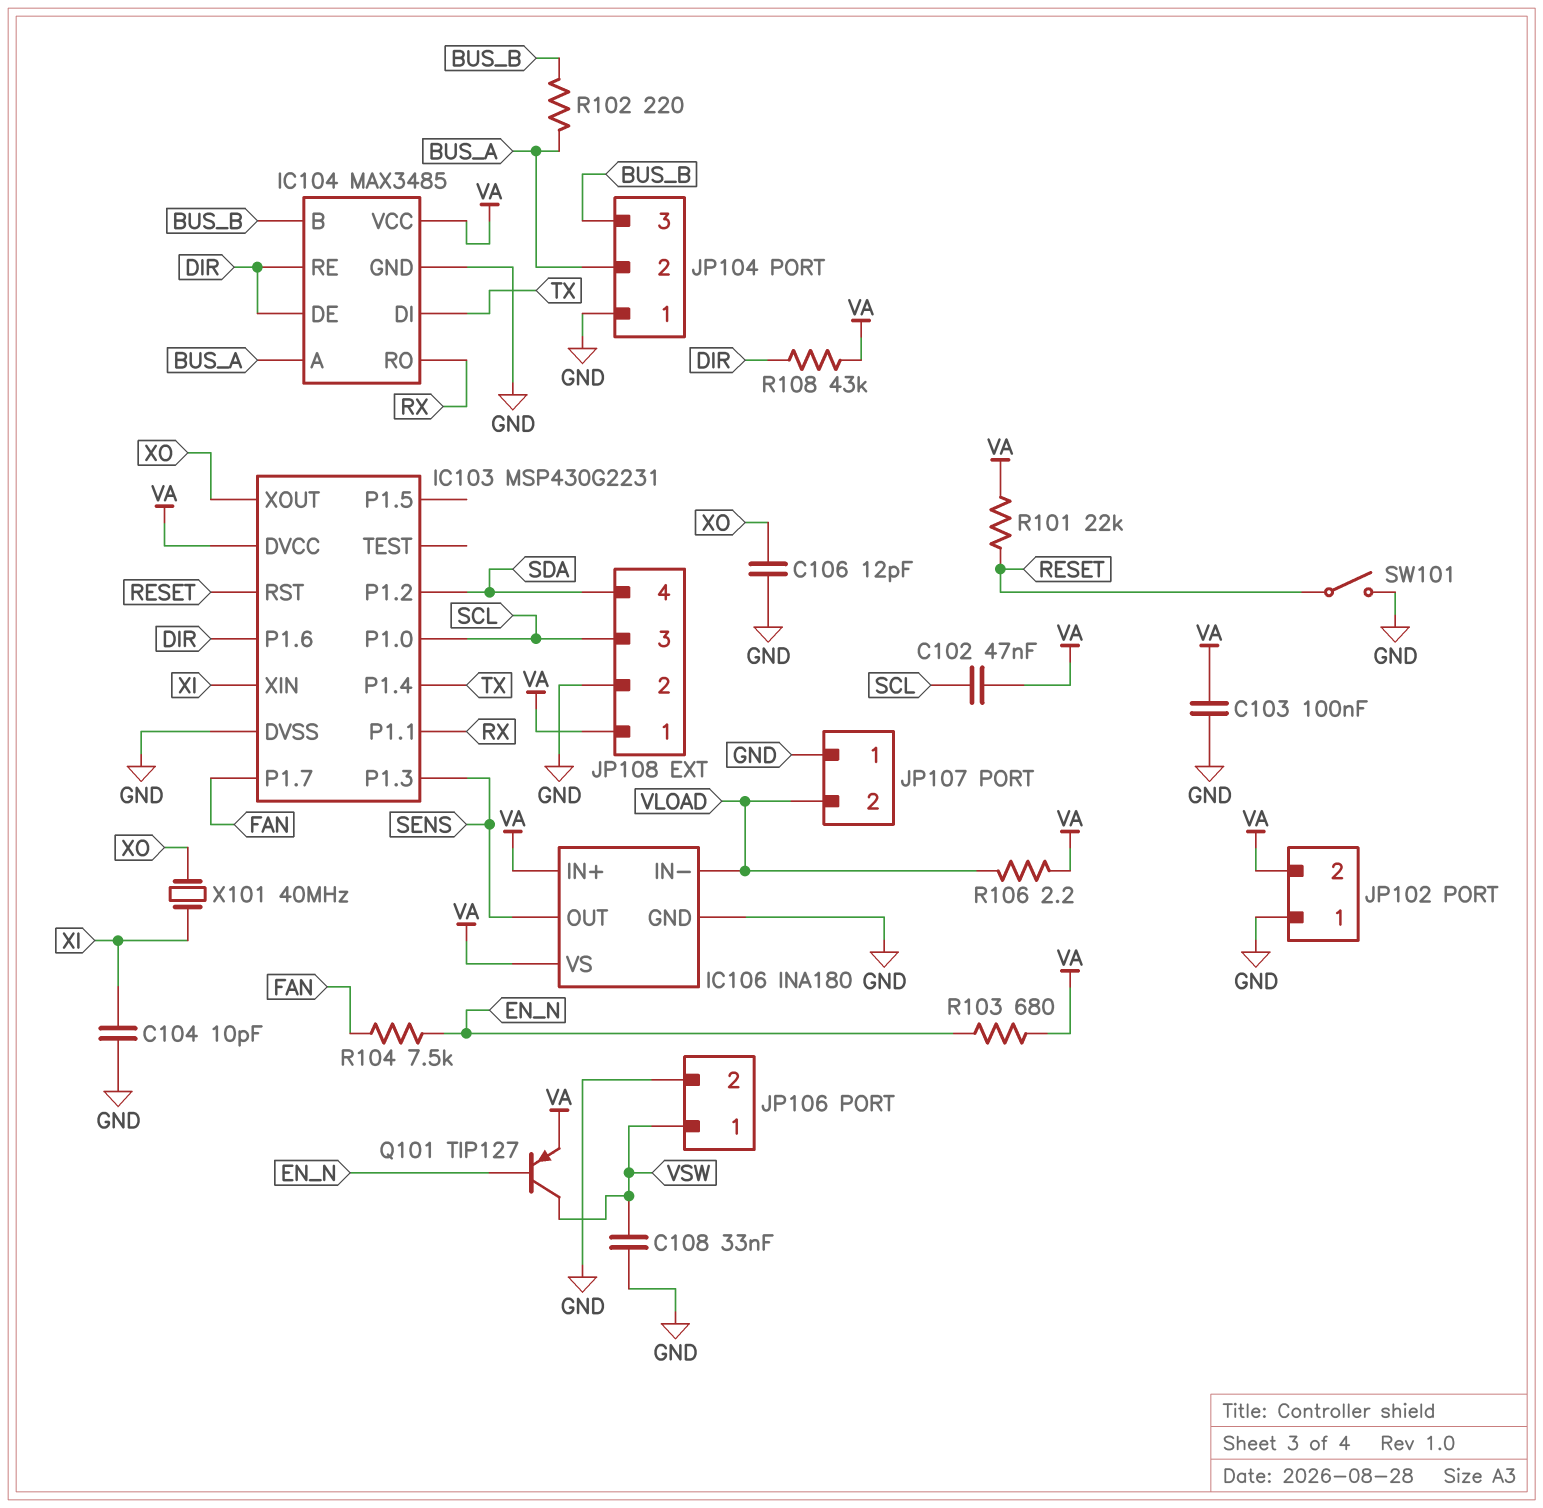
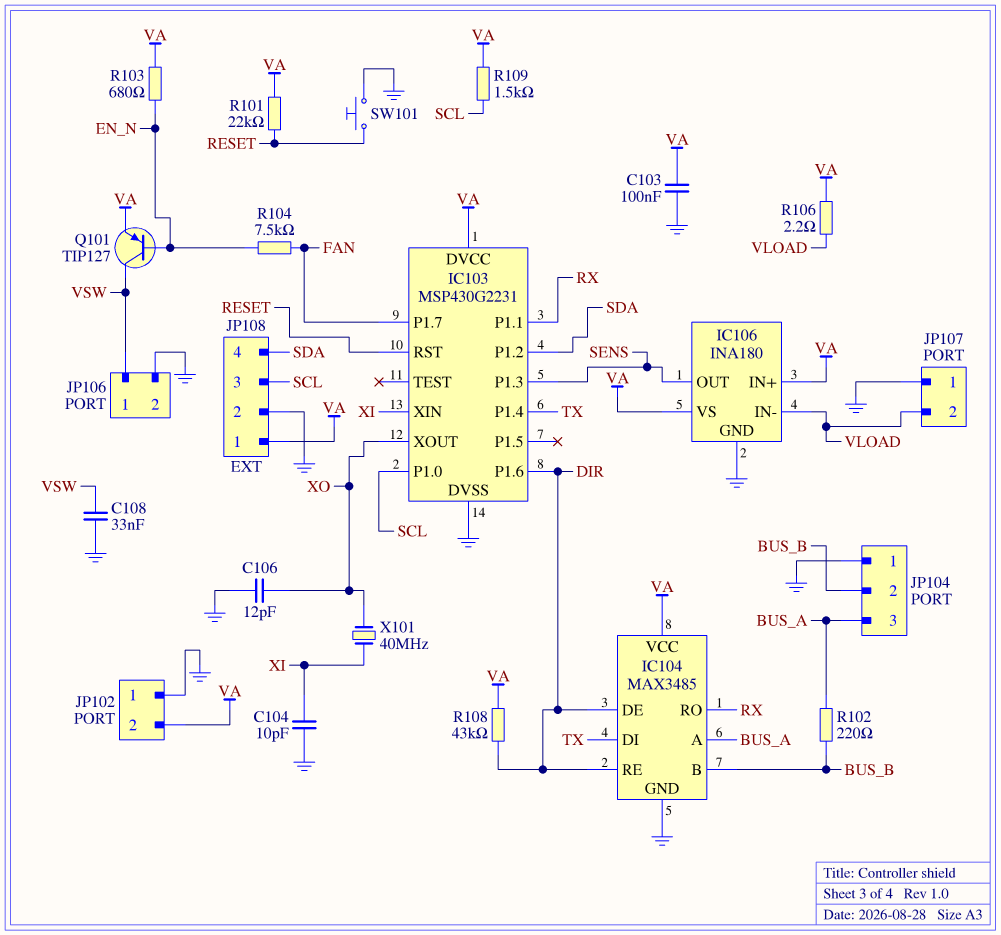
C102: 47nF (SCL, VA) -> none
JP104 pin 2: BUS_A -> BUS_B
JP104 pin 3: BUS_B -> BUS_A
R109: none -> 1.5k (SCL, VA)
SW101: switch (GND, RESET) -> button (GND, RESET)

